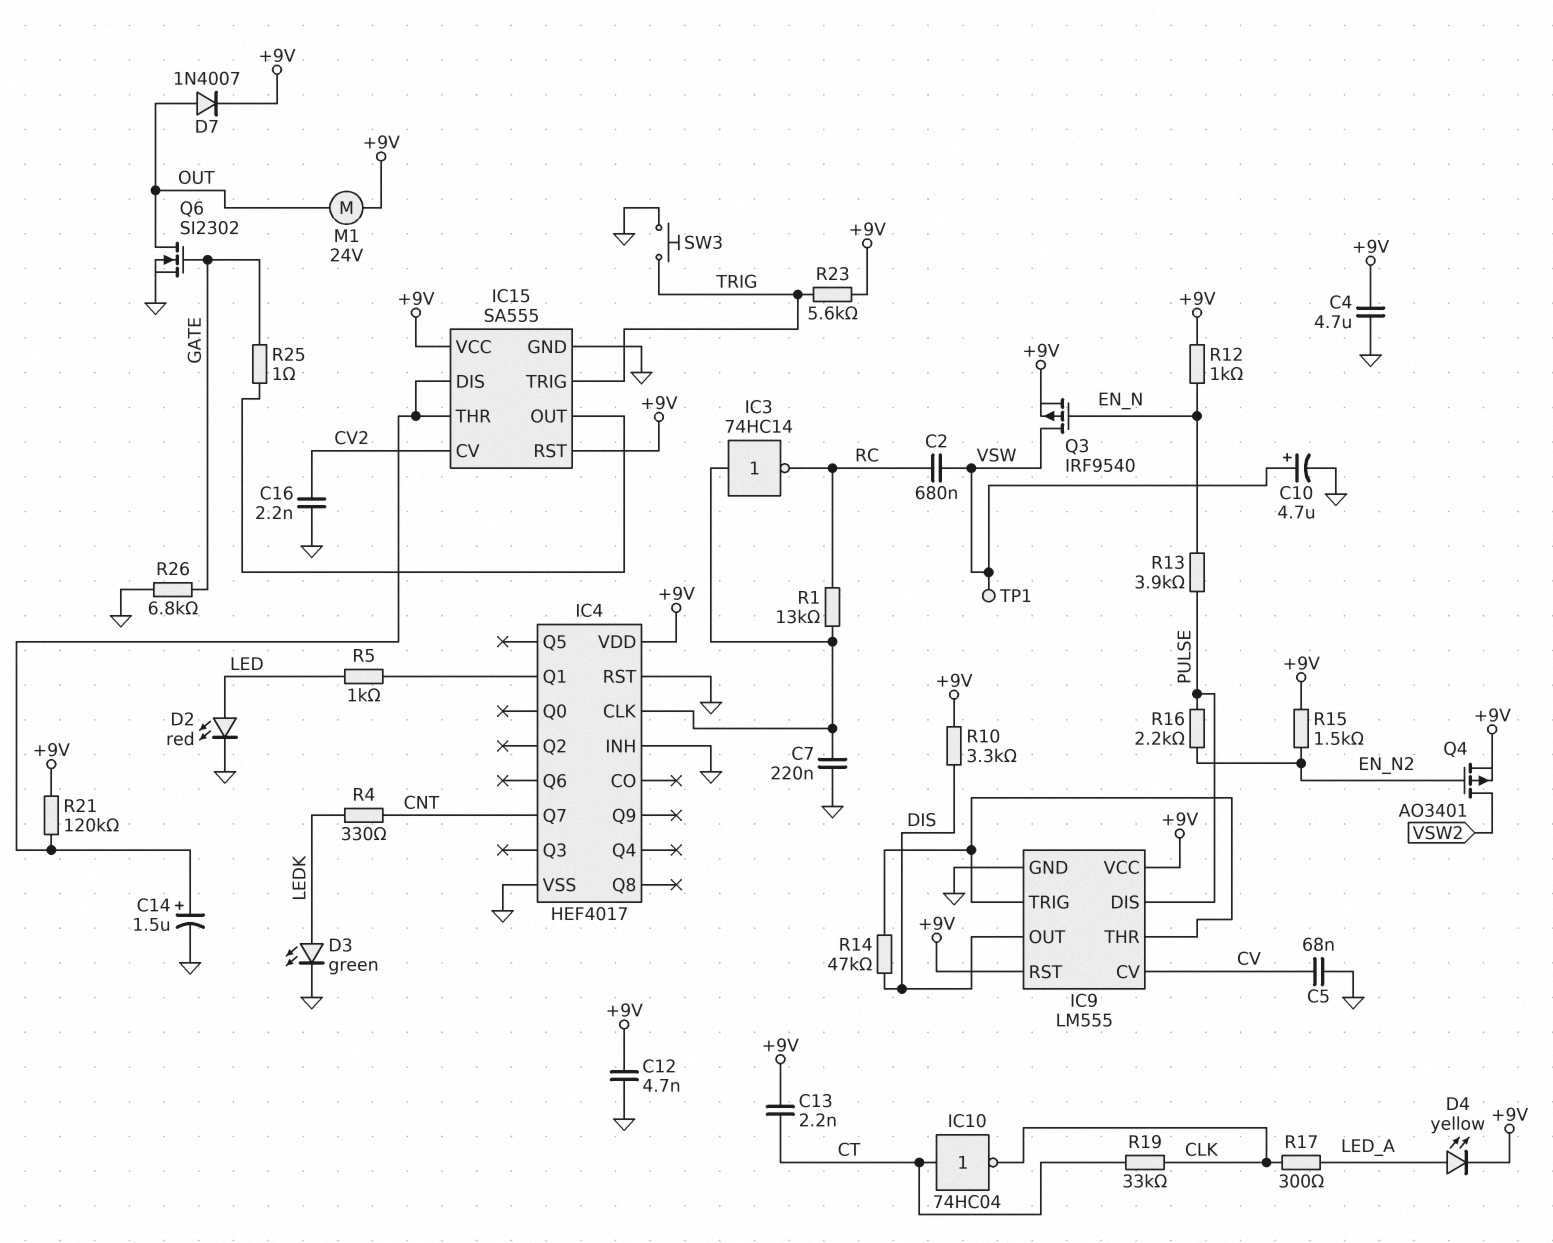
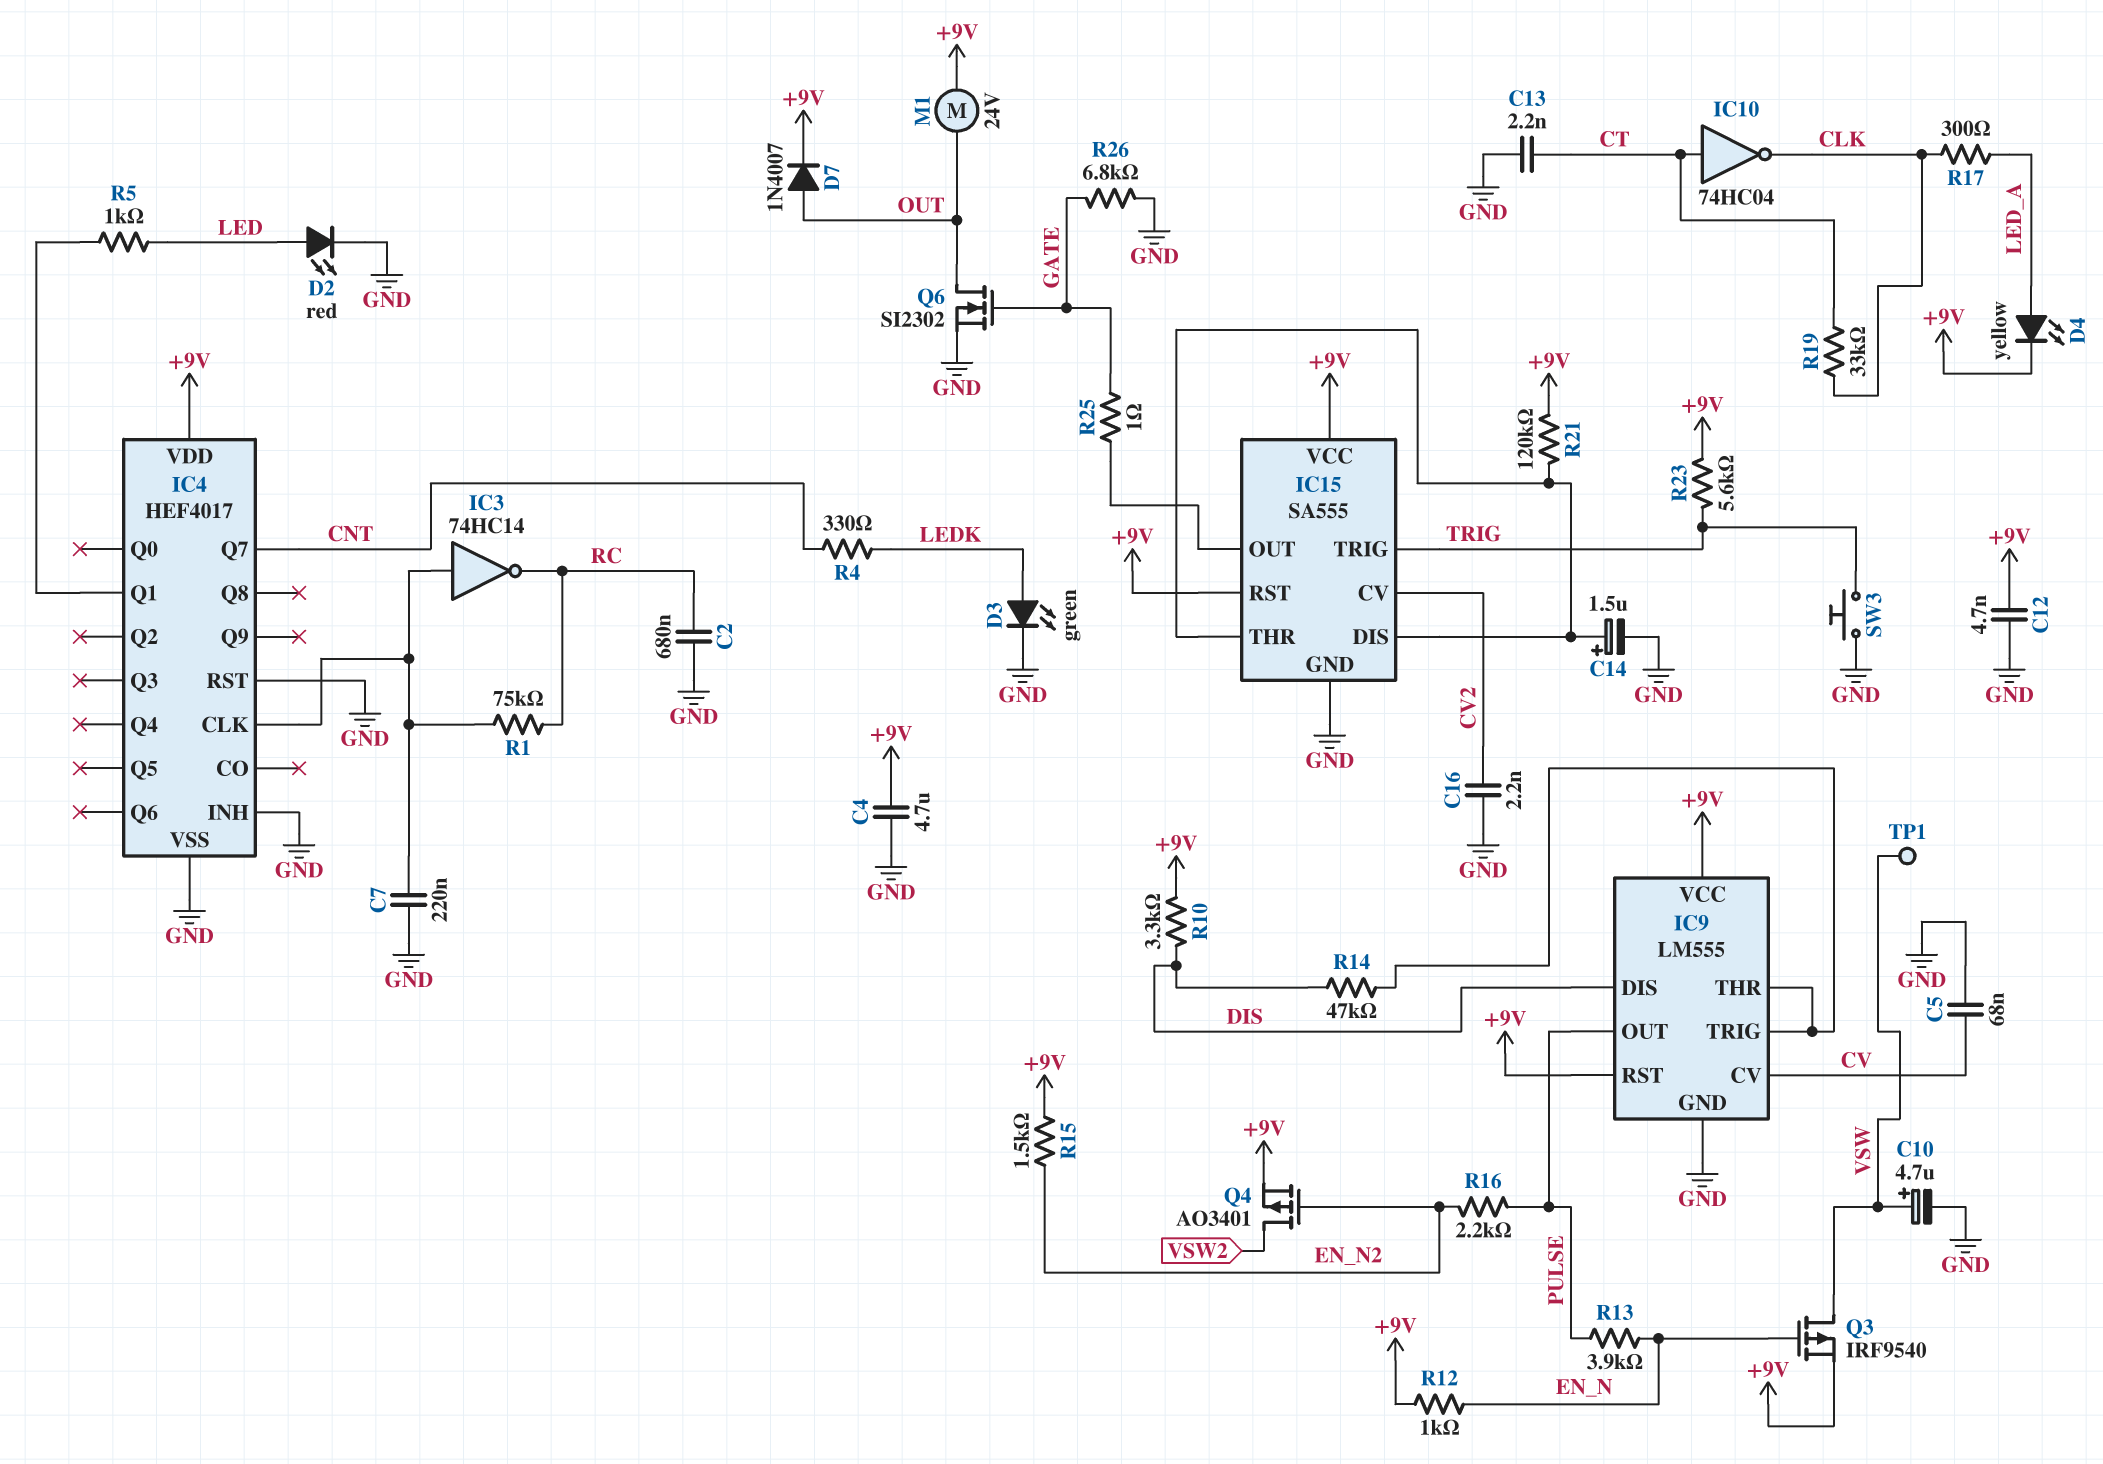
C2: 680nF (RC, VSW) -> 680nF (GND, RC)
C13: 2.2nF (+9V, CT) -> 2.2nF (CT, GND)
IC9 pin DIS: PULSE -> DIS
IC9 pin OUT: DIS -> PULSE
R1: 13k (IC4/CLK, RC) -> 75k (IC4/CLK, RC)

